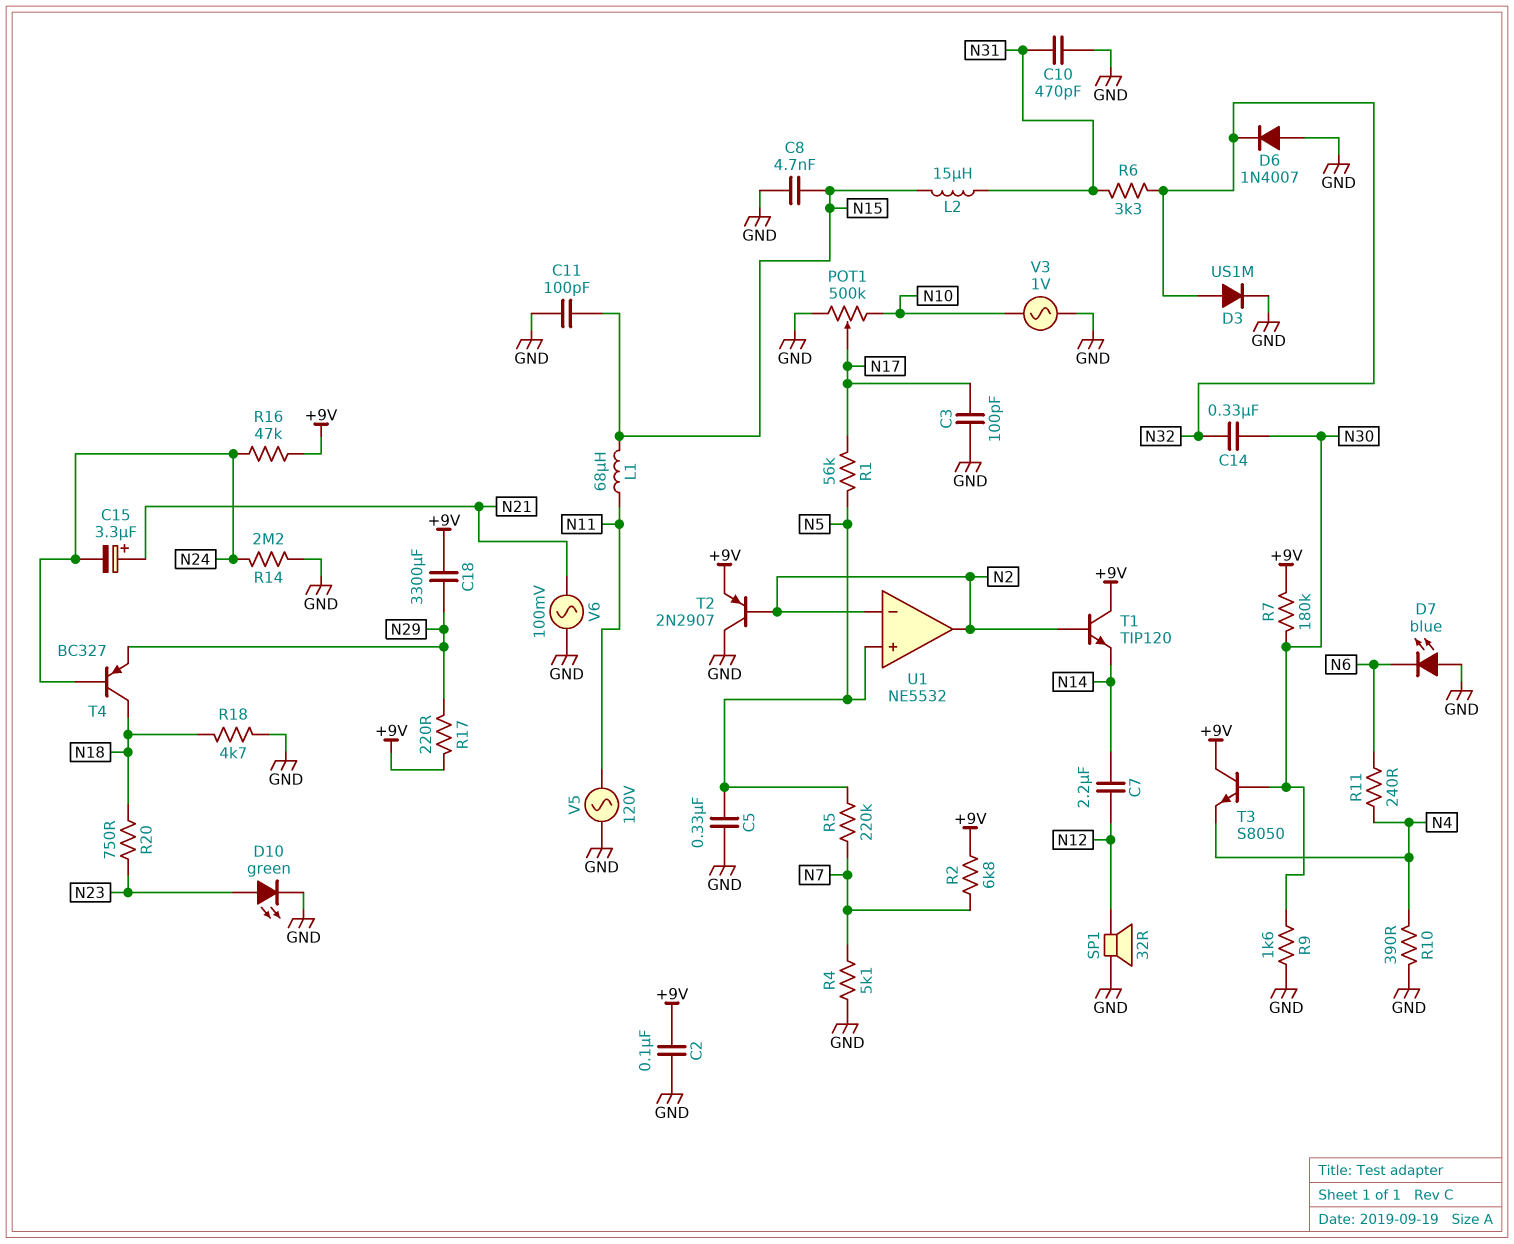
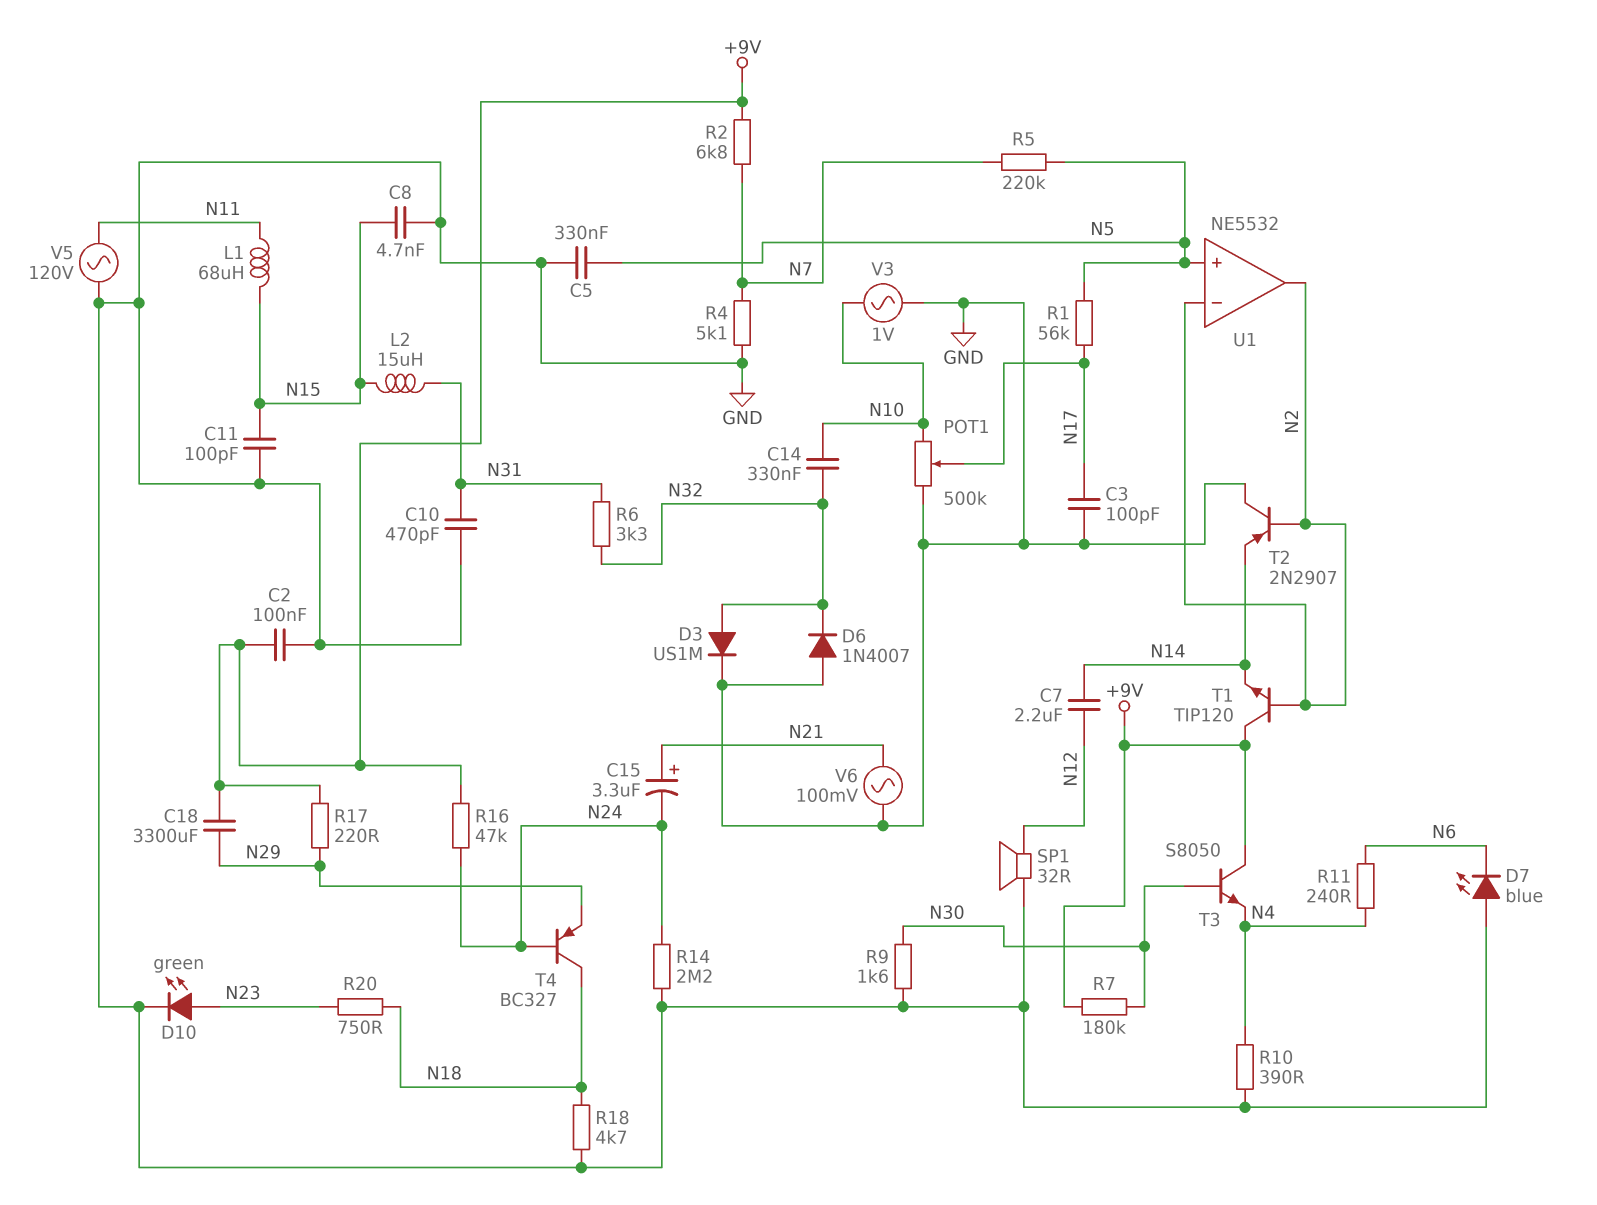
C14: 330nF (N30, N32) -> 330nF (N10, N32)
T2: PNP 2N2907 (B N2, C GND, E +9V) -> PNP 2N2907 (B N2, C GND, E N14)

